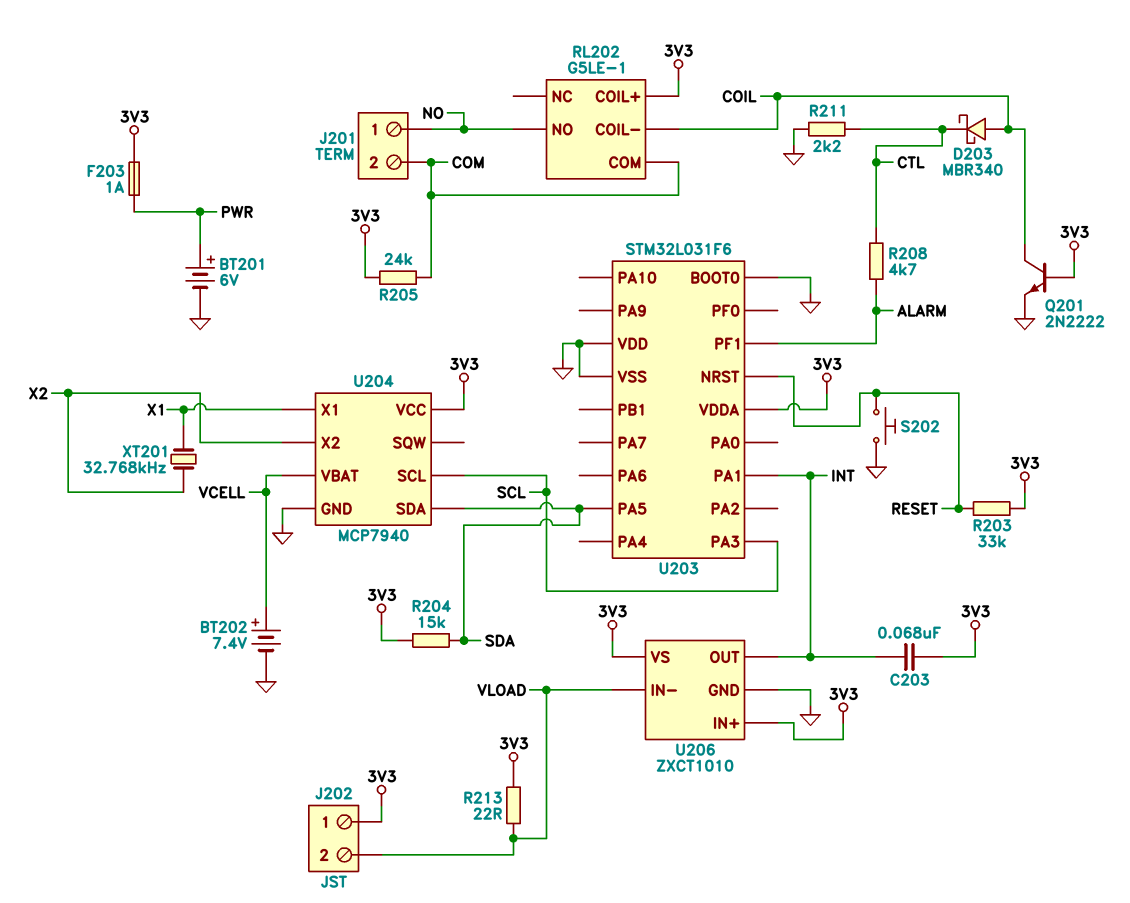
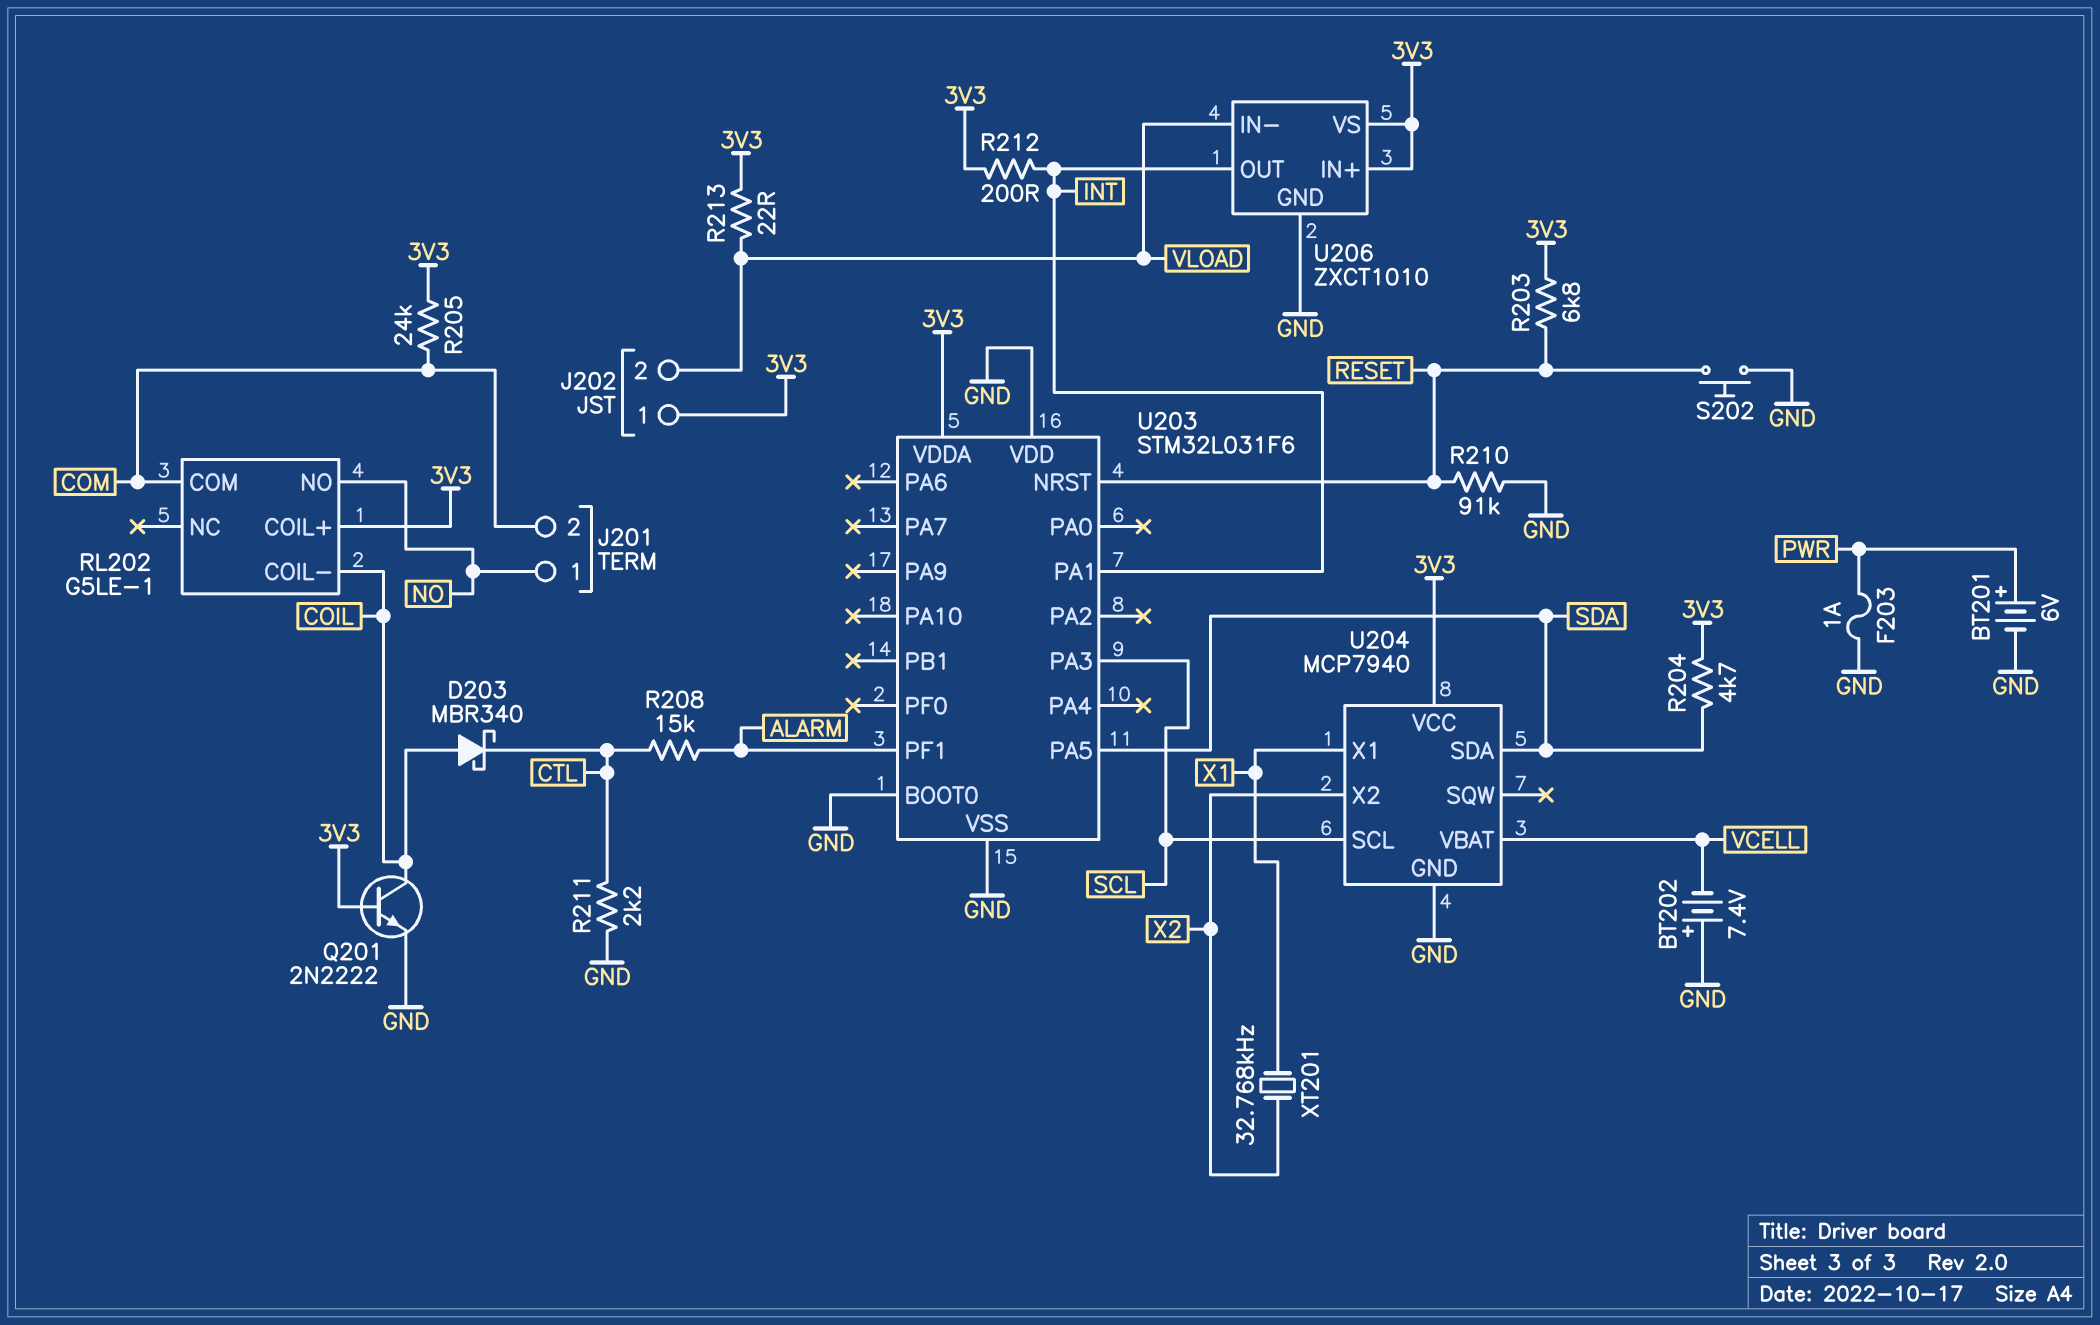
BT202: 7.4V (plus VCELL, minus GND) -> 7.4V (plus GND, minus VCELL)
C203: 68nF (3V3, INT) -> none
F203: 1A (3V3, PWR) -> 1A (GND, PWR)
R203: 33k (3V3, RESET) -> 6.8k (3V3, RESET)
R204: 15k (3V3, SDA) -> 4.7k (3V3, SDA)
R208: 4.7k (ALARM, CTL) -> 15k (ALARM, CTL)
R210: none -> 91k (GND, RESET)
R212: none -> 200 (3V3, INT)

